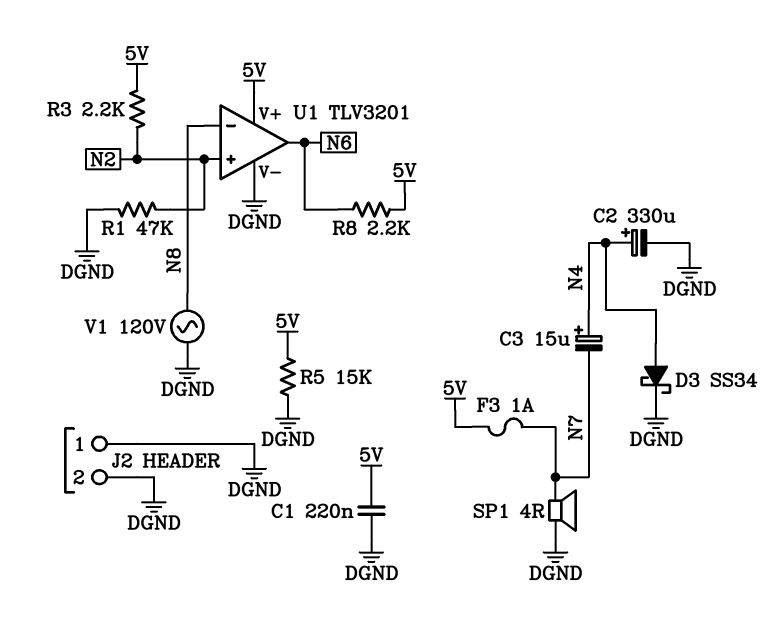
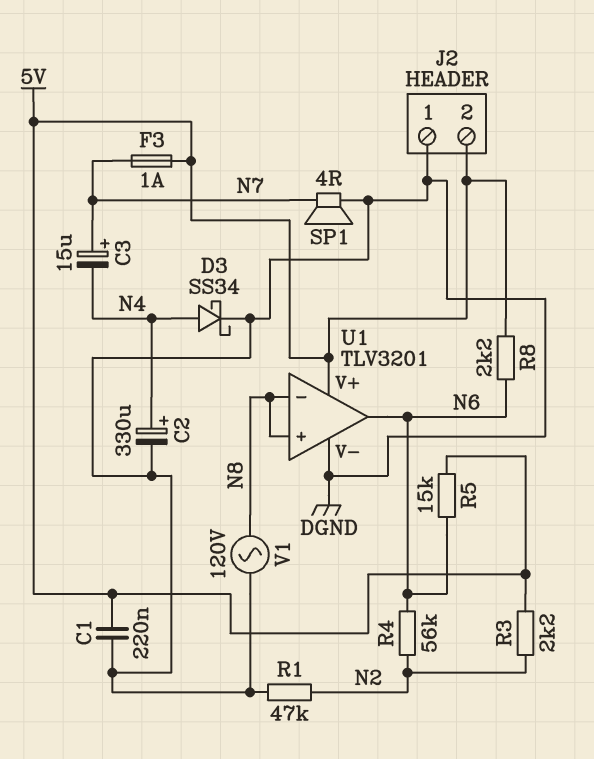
C3: 15uF (plus N4, minus N7) -> 15uF (plus N7, minus N4)
J2 pin 2: DGND -> 5V
R4: none -> 56k (N2, N6)
R5: 15k (5V, DGND) -> 15k (5V, N6)
U1 pin in+: N2 -> N8

